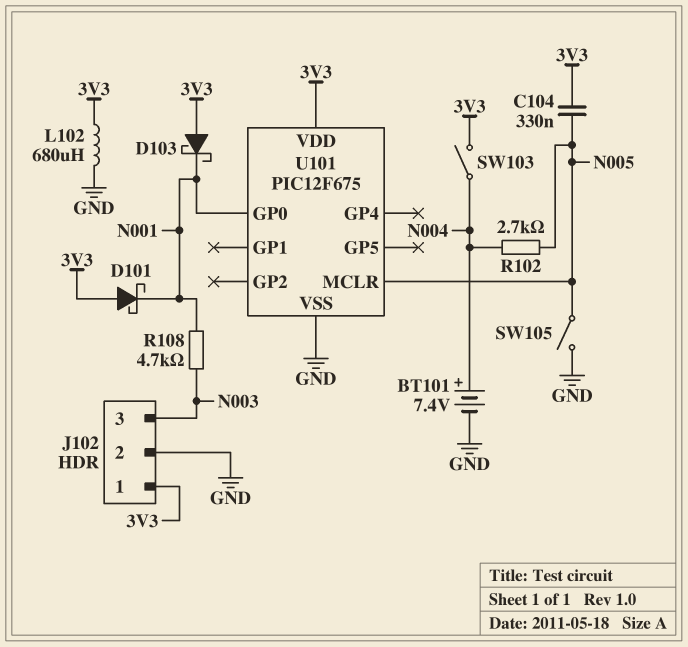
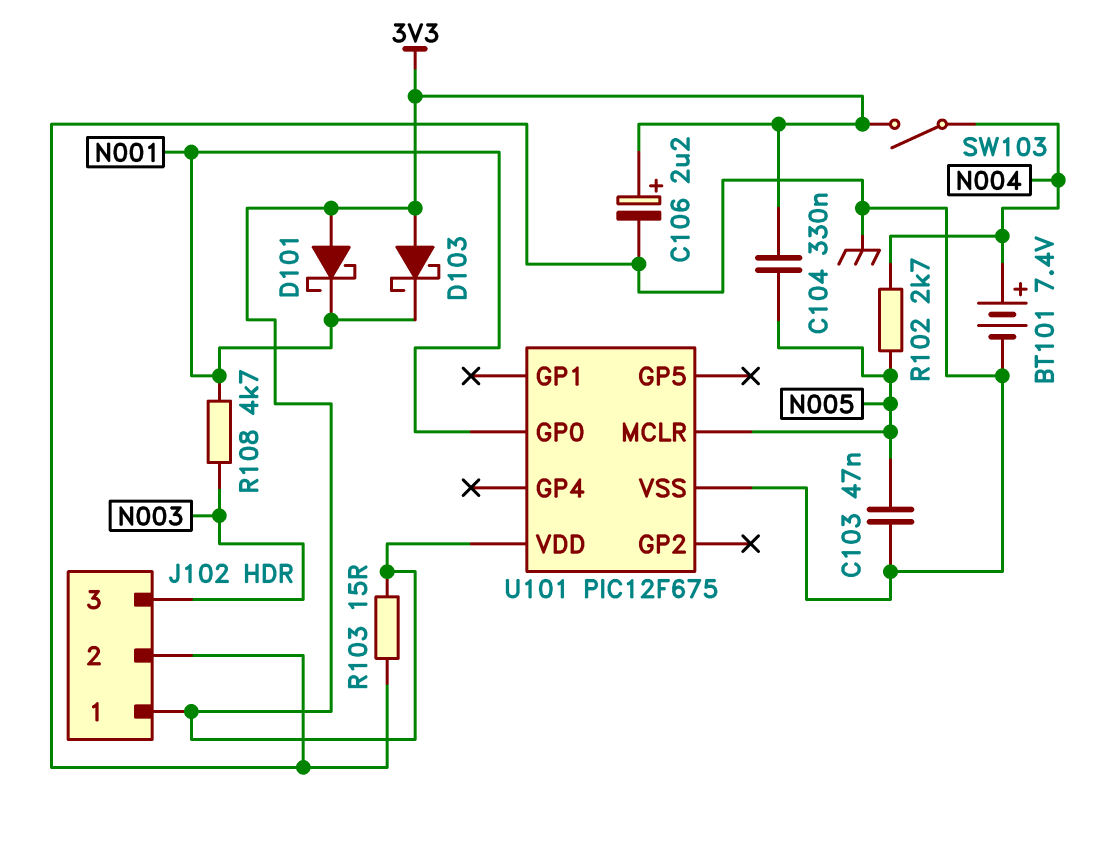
C103: none -> 47nF (GND, N005)
C106: none -> 2.2uF (plus 3V3, minus GND)
L102: 680uH (3V3, GND) -> none
R103: none -> 15 (3V3, GND)
SW105: switch (GND, N005) -> none

